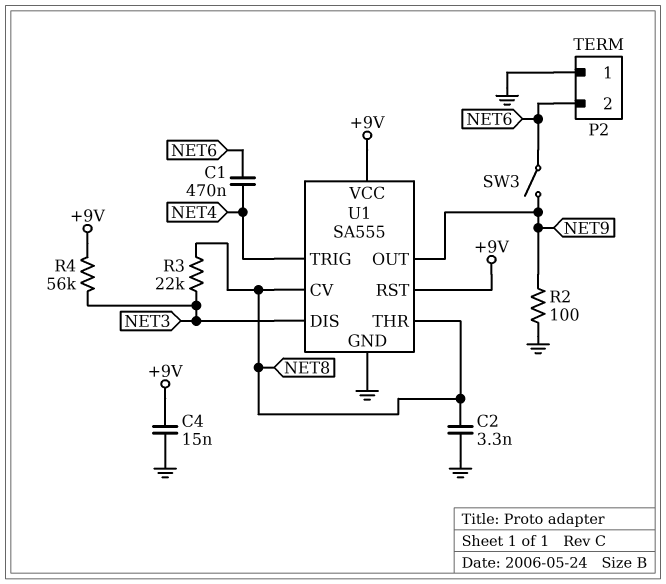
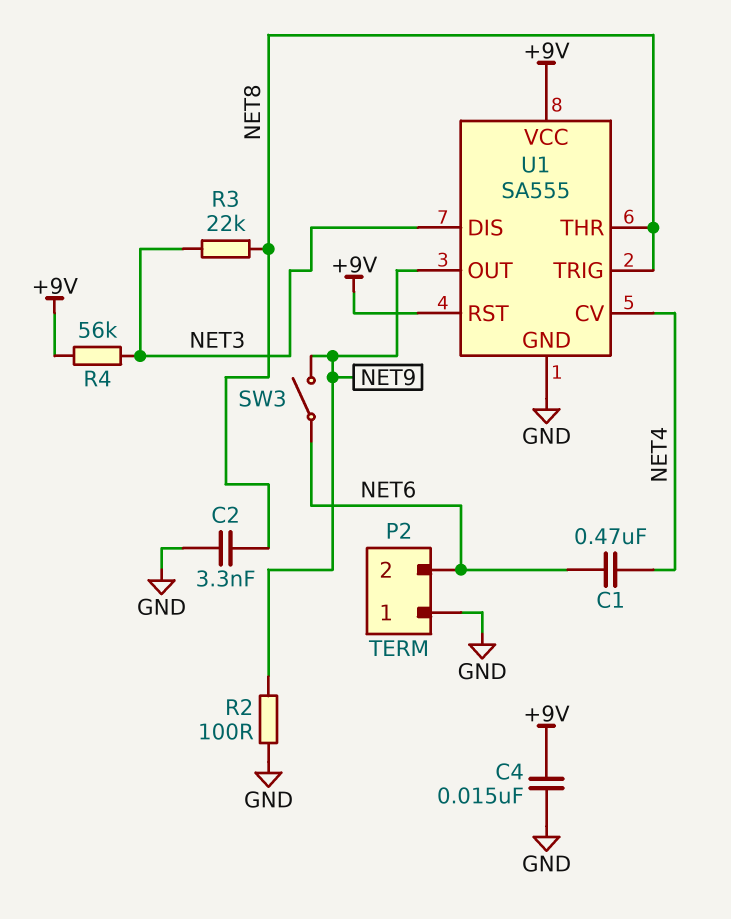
U1 pin CV: NET8 -> NET4
U1 pin TRIG: NET4 -> NET8

